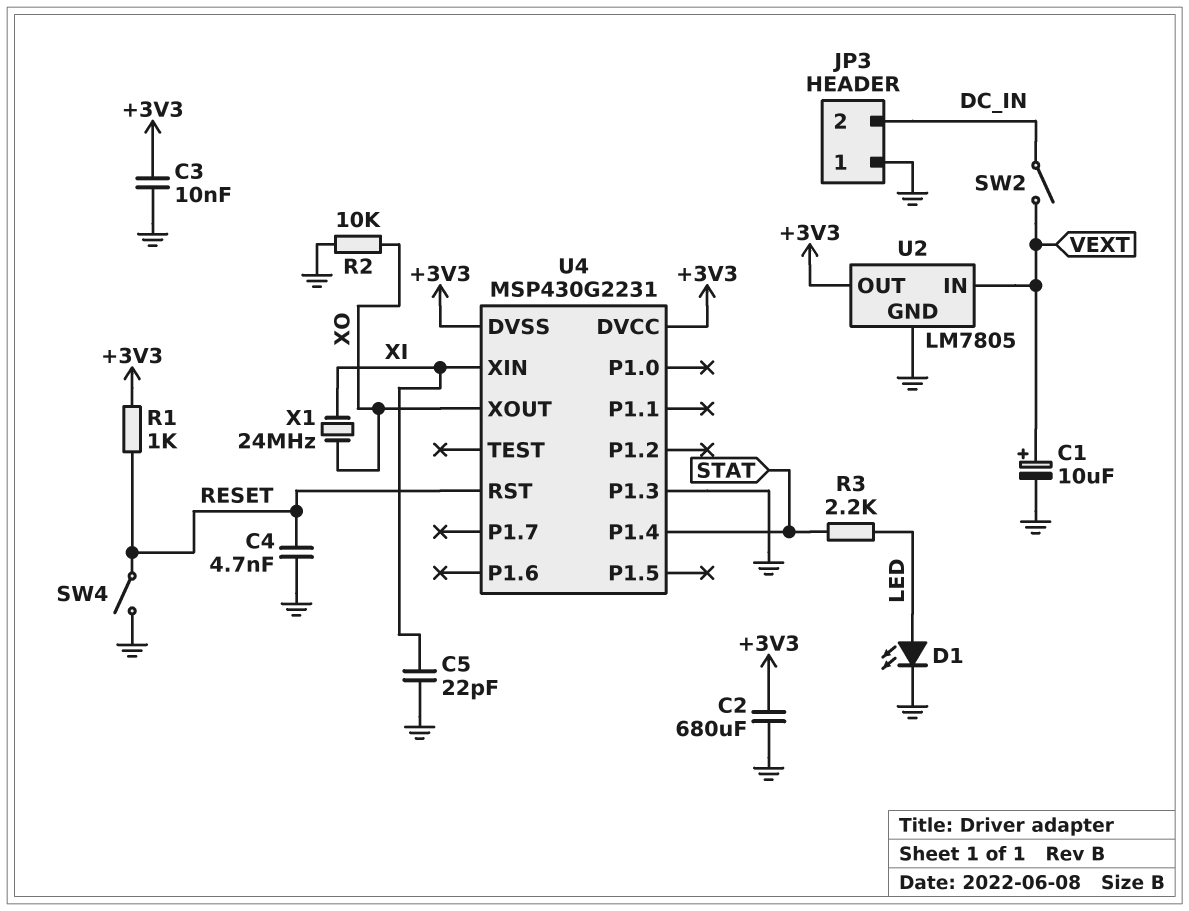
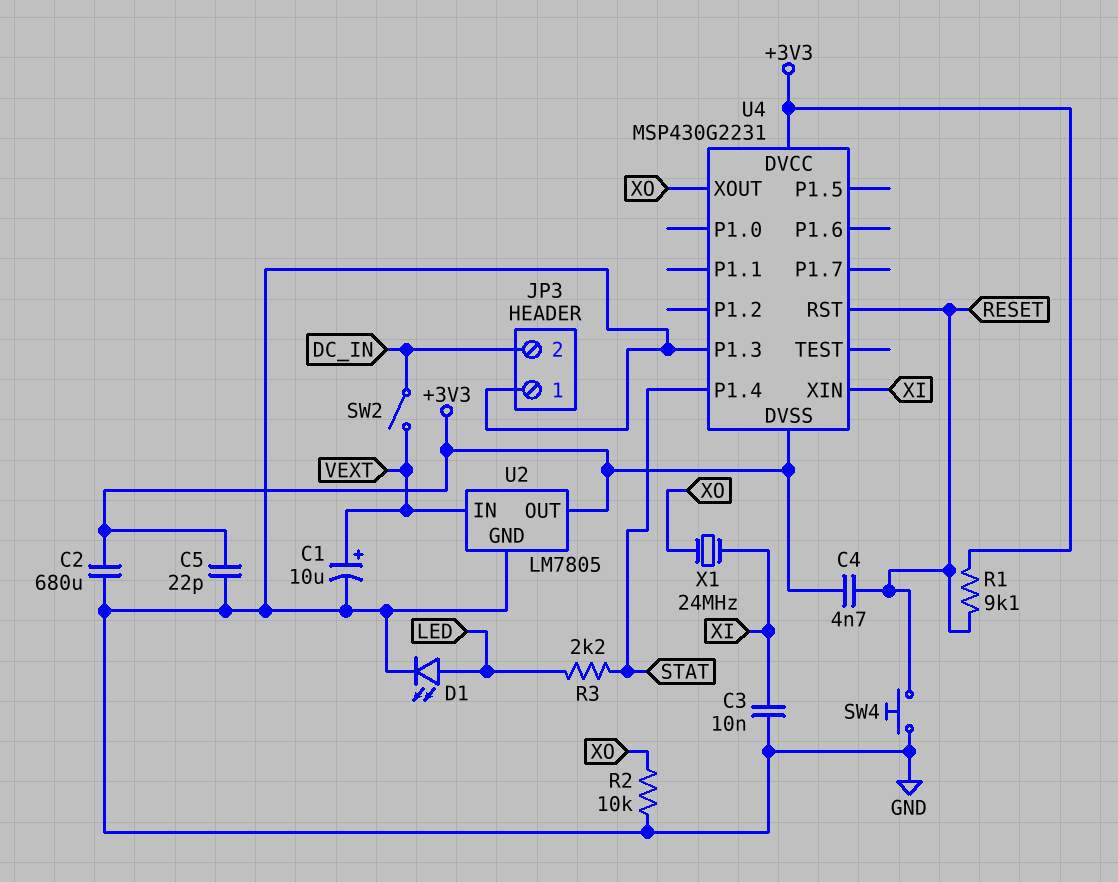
C3: 10nF (+3V3, GND) -> 10nF (GND, XI)
C4: 4.7nF (GND, RESET) -> 4.7nF (+3V3, RESET)
C5: 22pF (GND, XI) -> 22pF (+3V3, GND)
R1: 1k (+3V3, RESET) -> 9.1k (+3V3, RESET)
SW4: switch (GND, RESET) -> button (GND, RESET)

